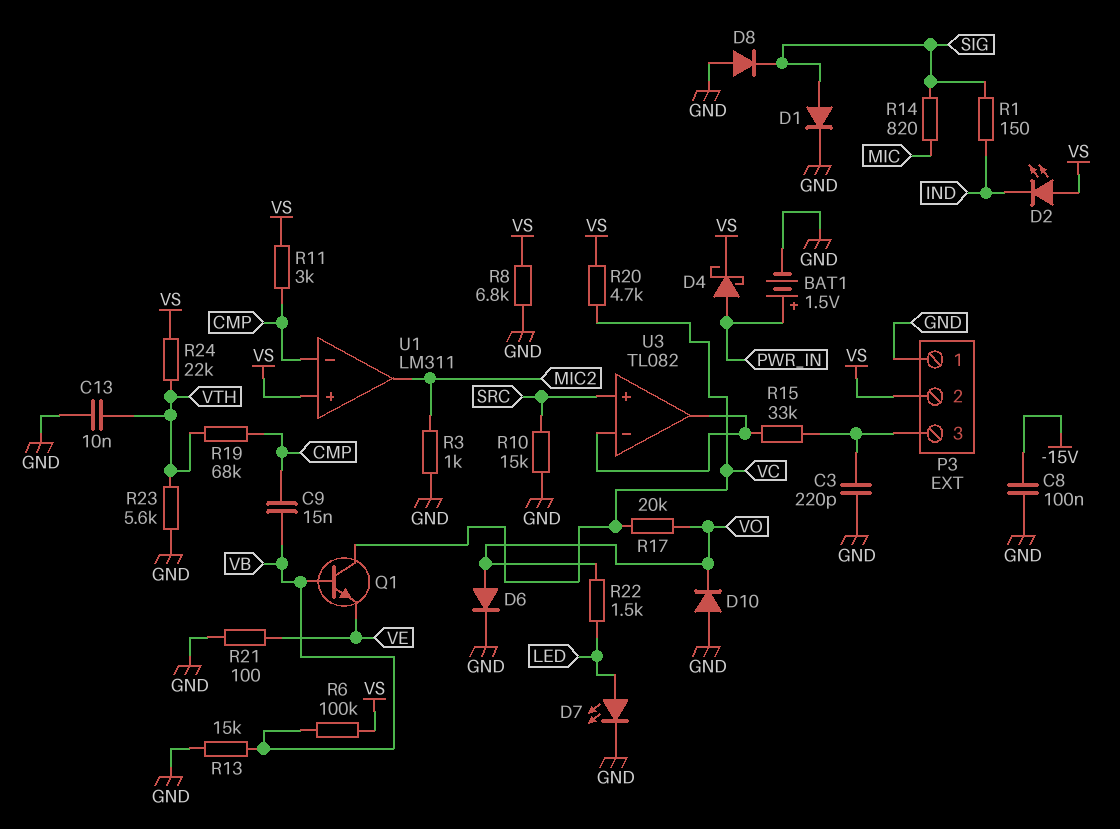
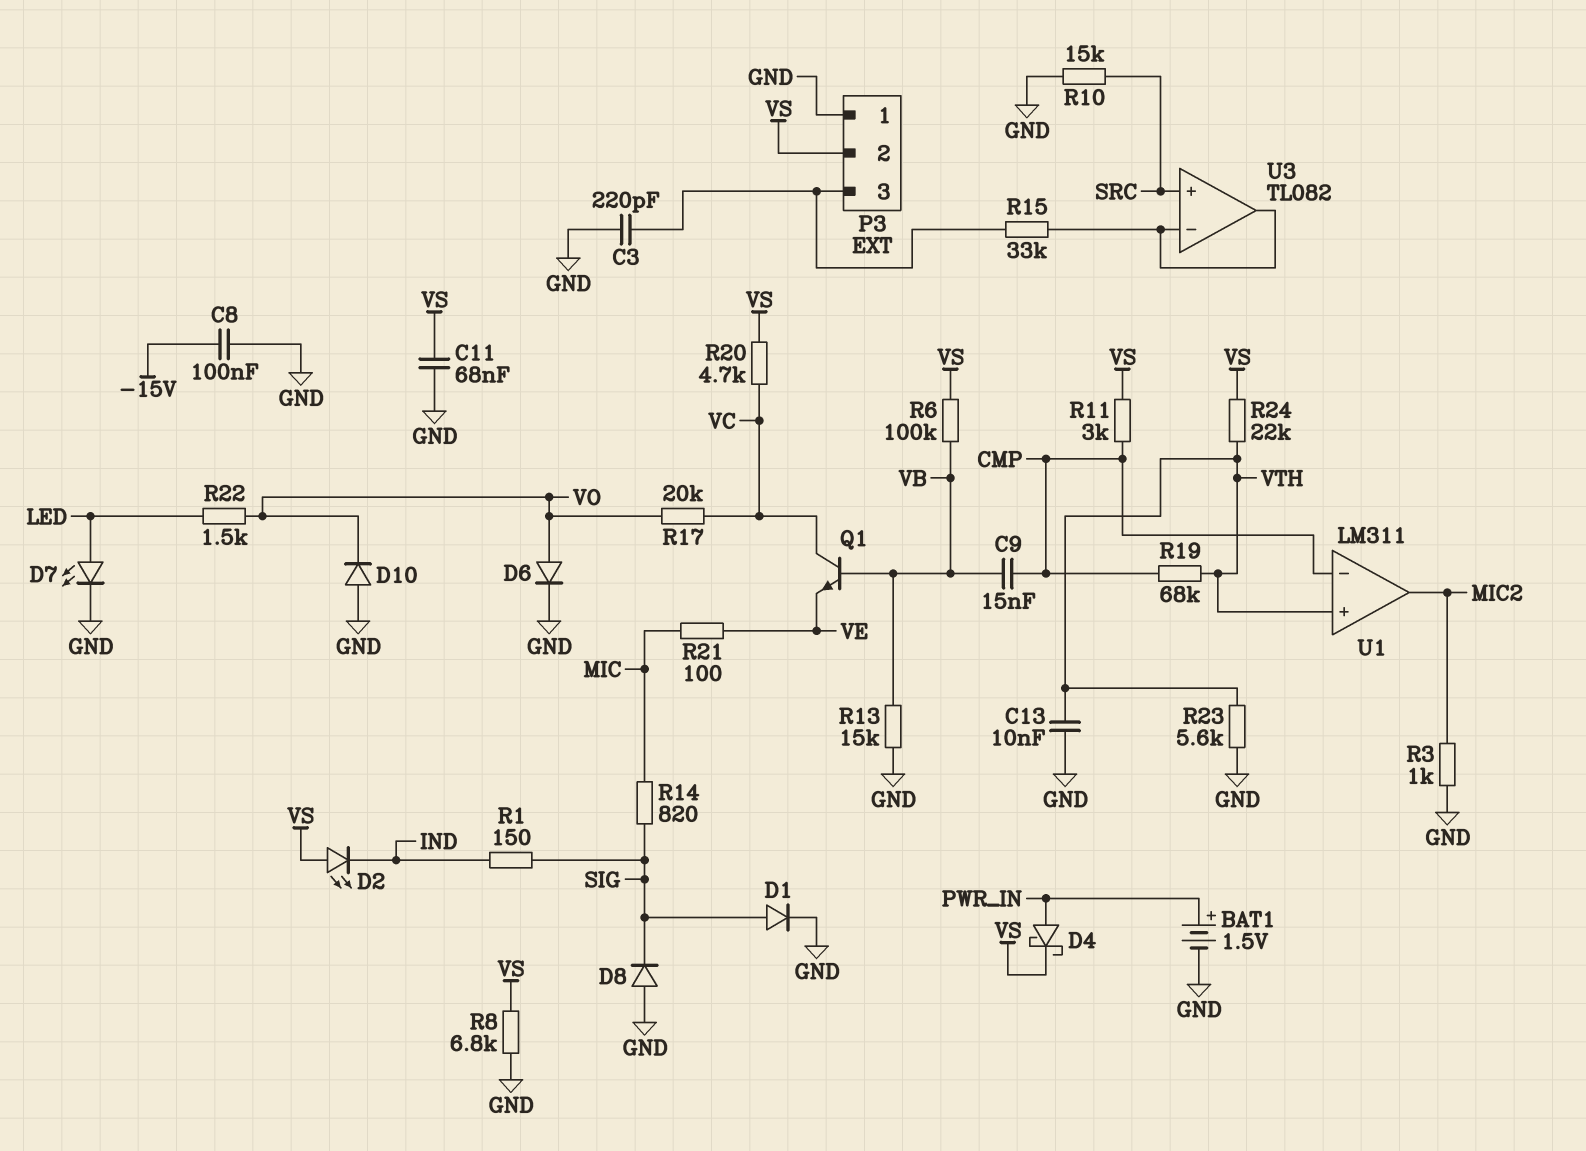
C11: none -> 68nF (GND, VS)
R21: 100 (GND, VE) -> 100 (MIC, VE)
U1 pin in+: VS -> VTH

